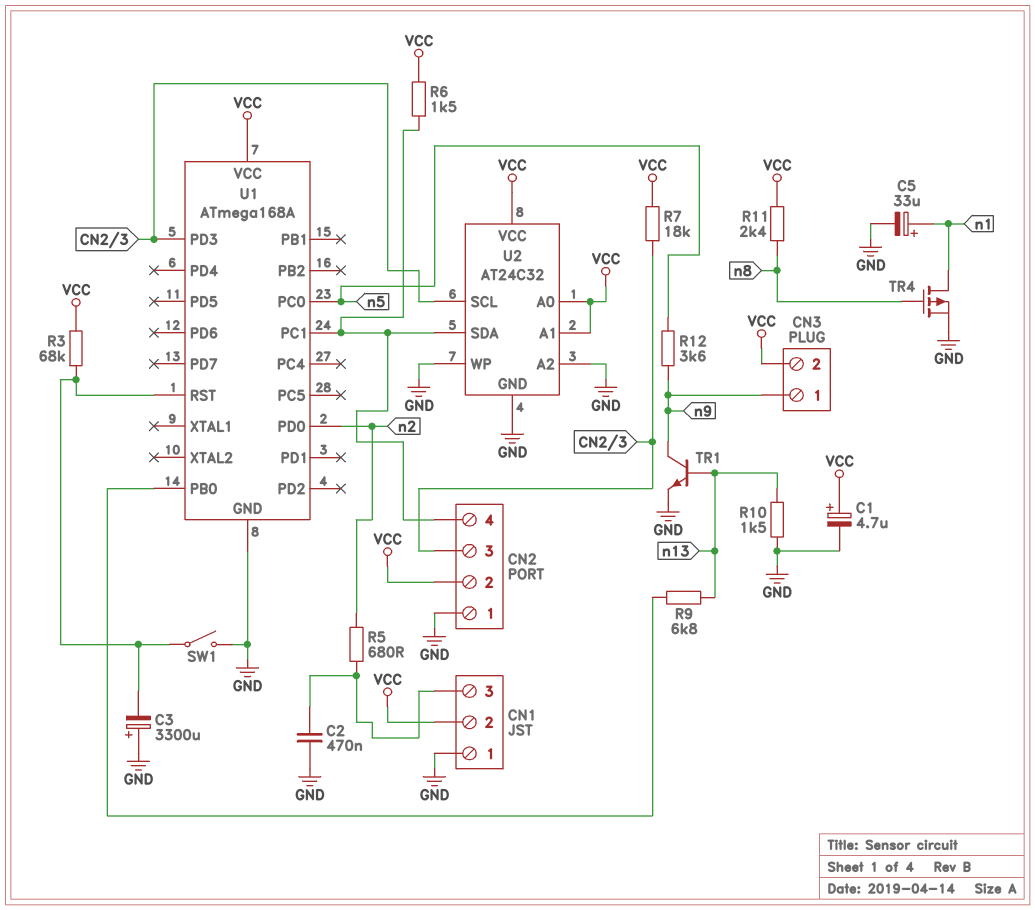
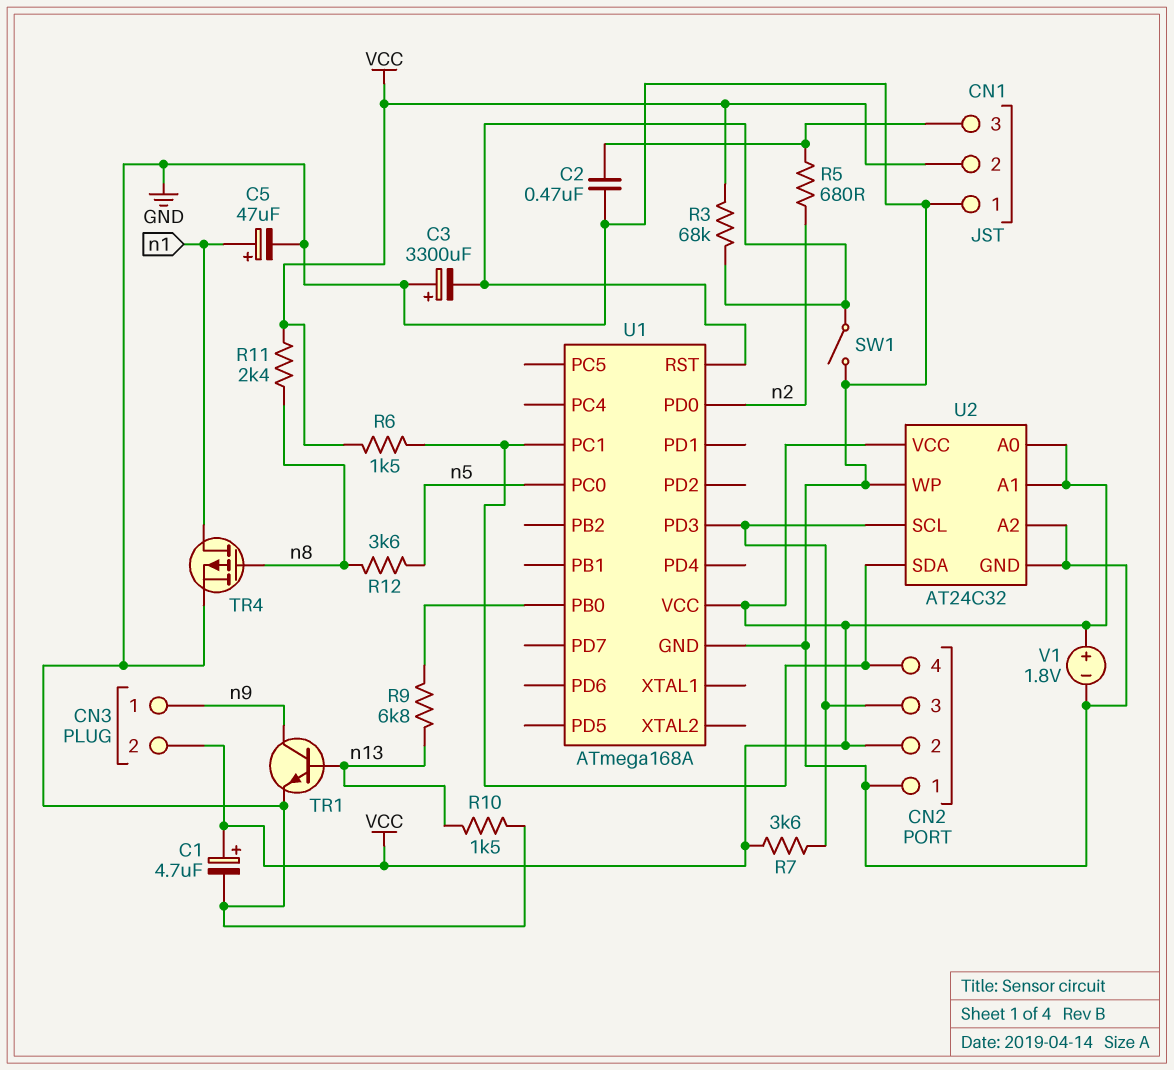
C5: 33uF (plus n1, minus GND) -> 47uF (plus n1, minus GND)
R7: 18k (CN2/3, VCC) -> 3.6k (CN2/3, VCC)
R12: 3.6k (n5, n9) -> 3.6k (n5, n8)
V1: none -> 1.8V (plus VCC, minus GND)

